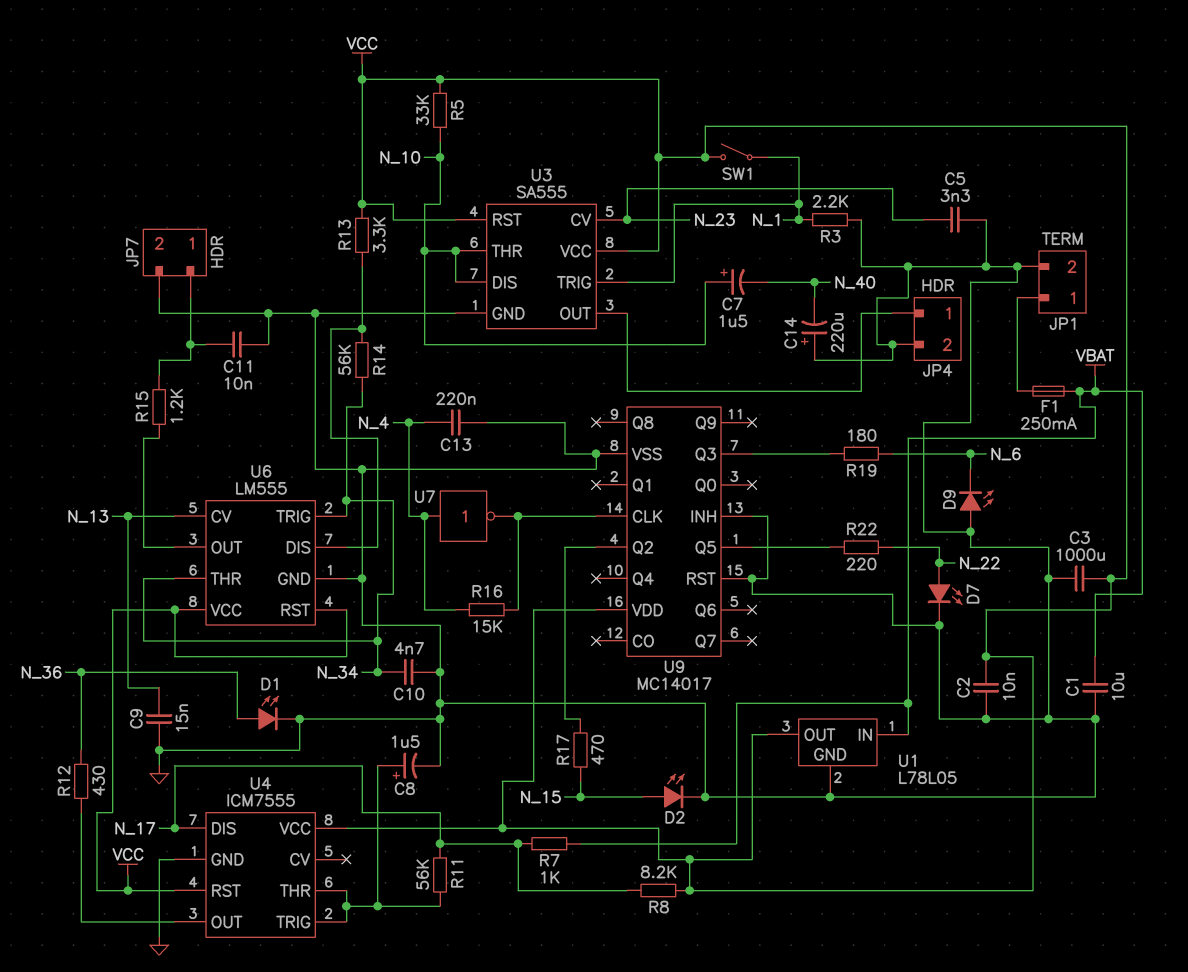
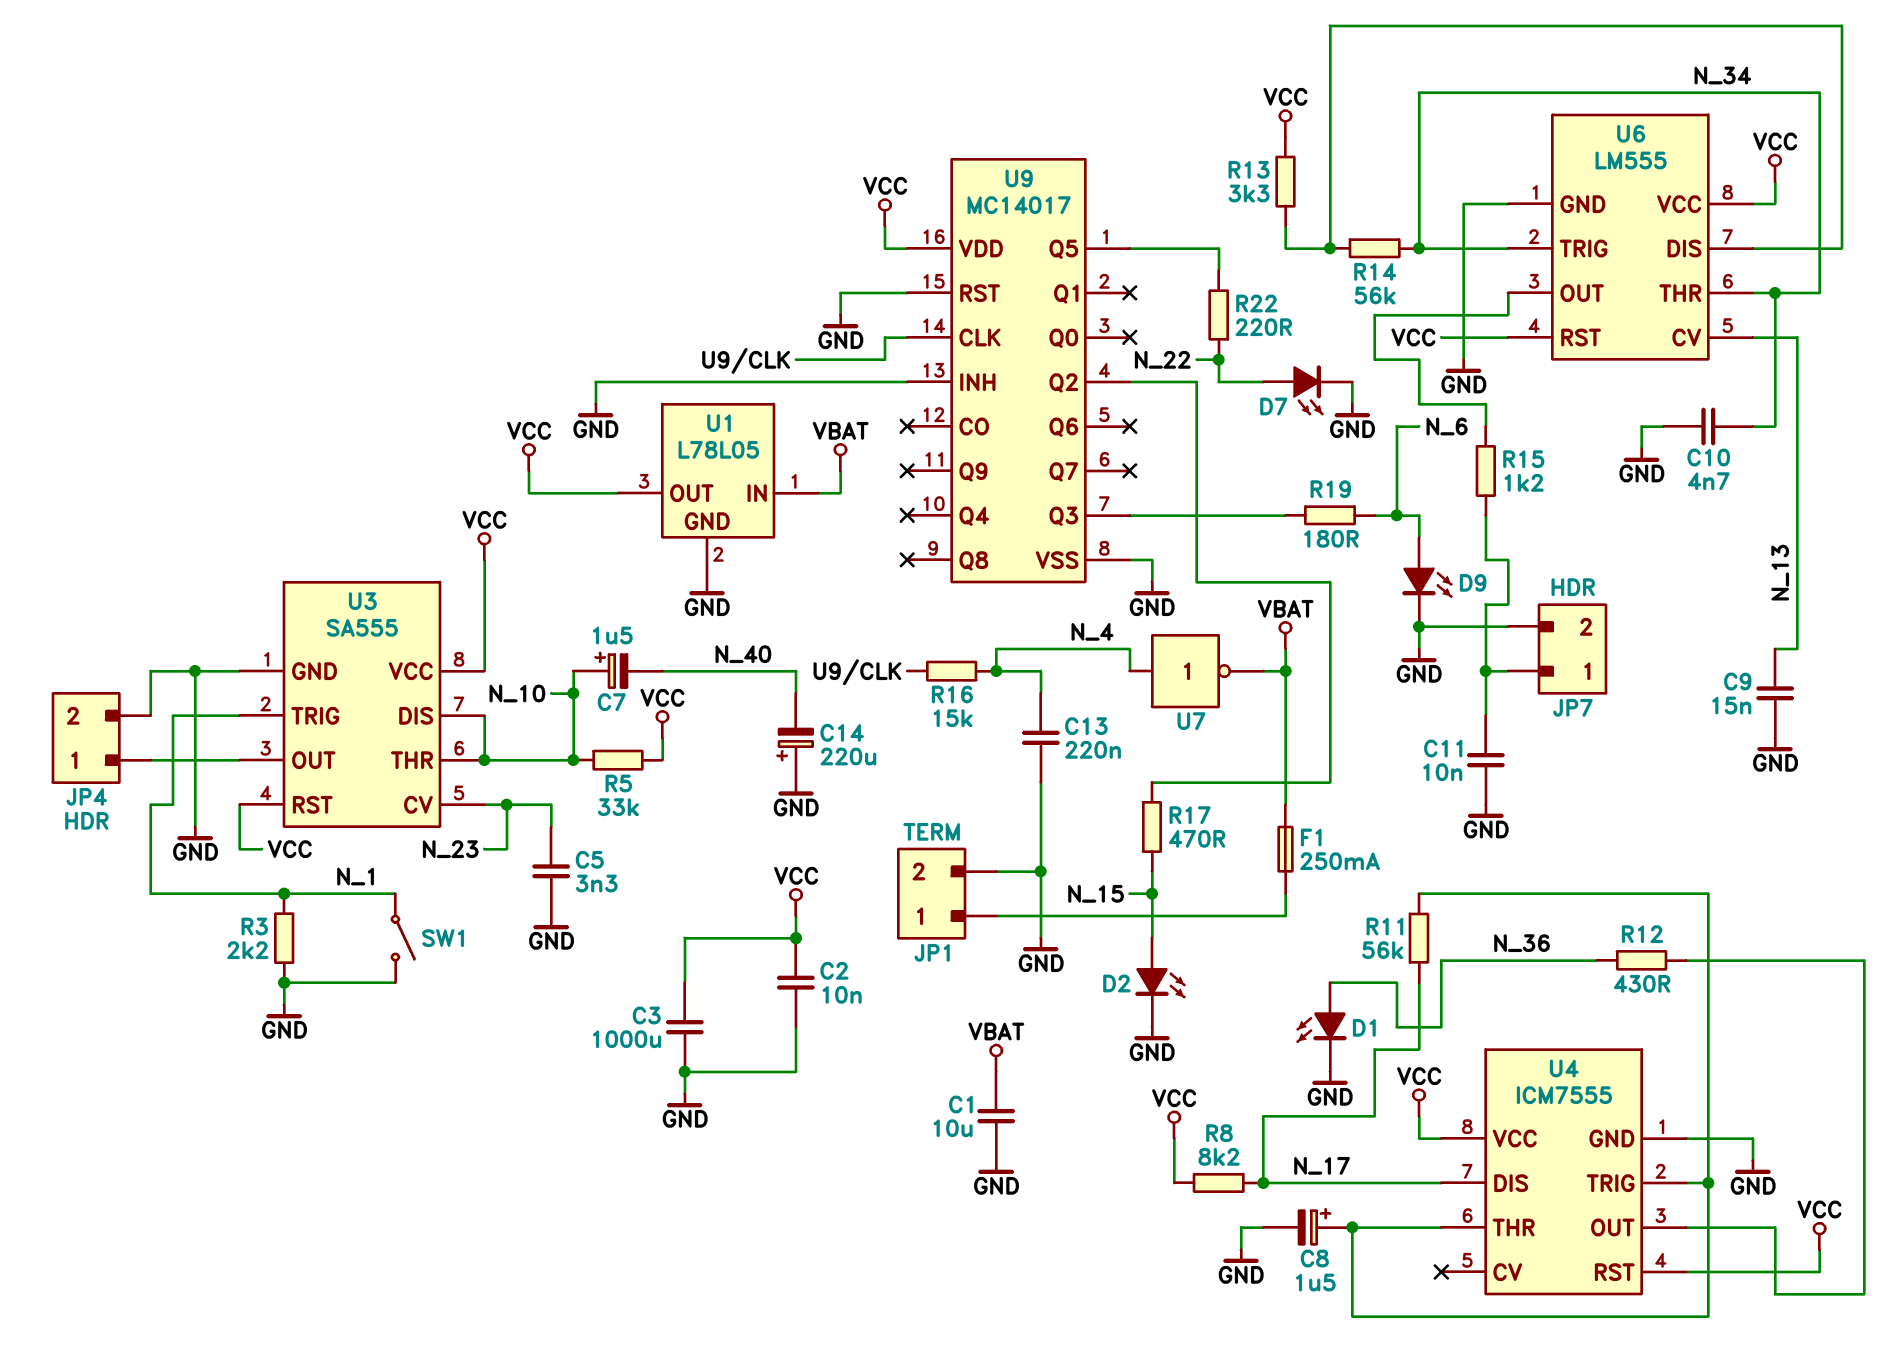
D9: LED (A GND, K N_6) -> LED (A N_6, K GND)
R7: 1k (N_17, VBAT) -> none
SW1: switch (N_1, VCC) -> switch (GND, N_1)
U7: NOT (in N_4, out U9/CLK) -> NOT (in N_4, out VBAT)

